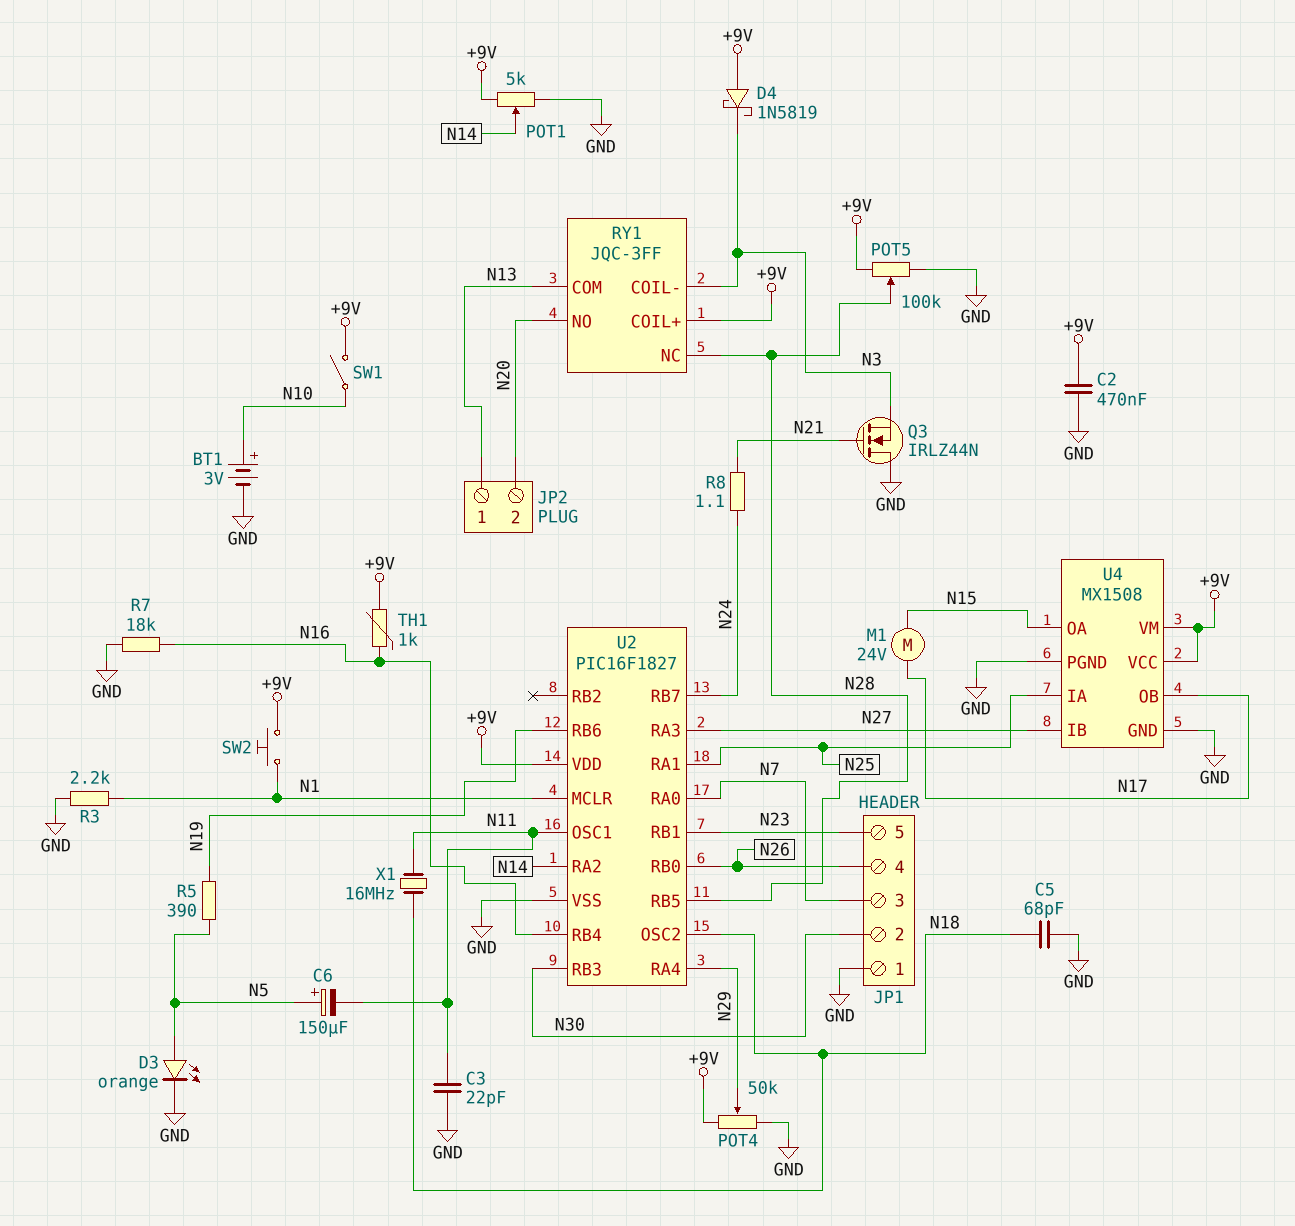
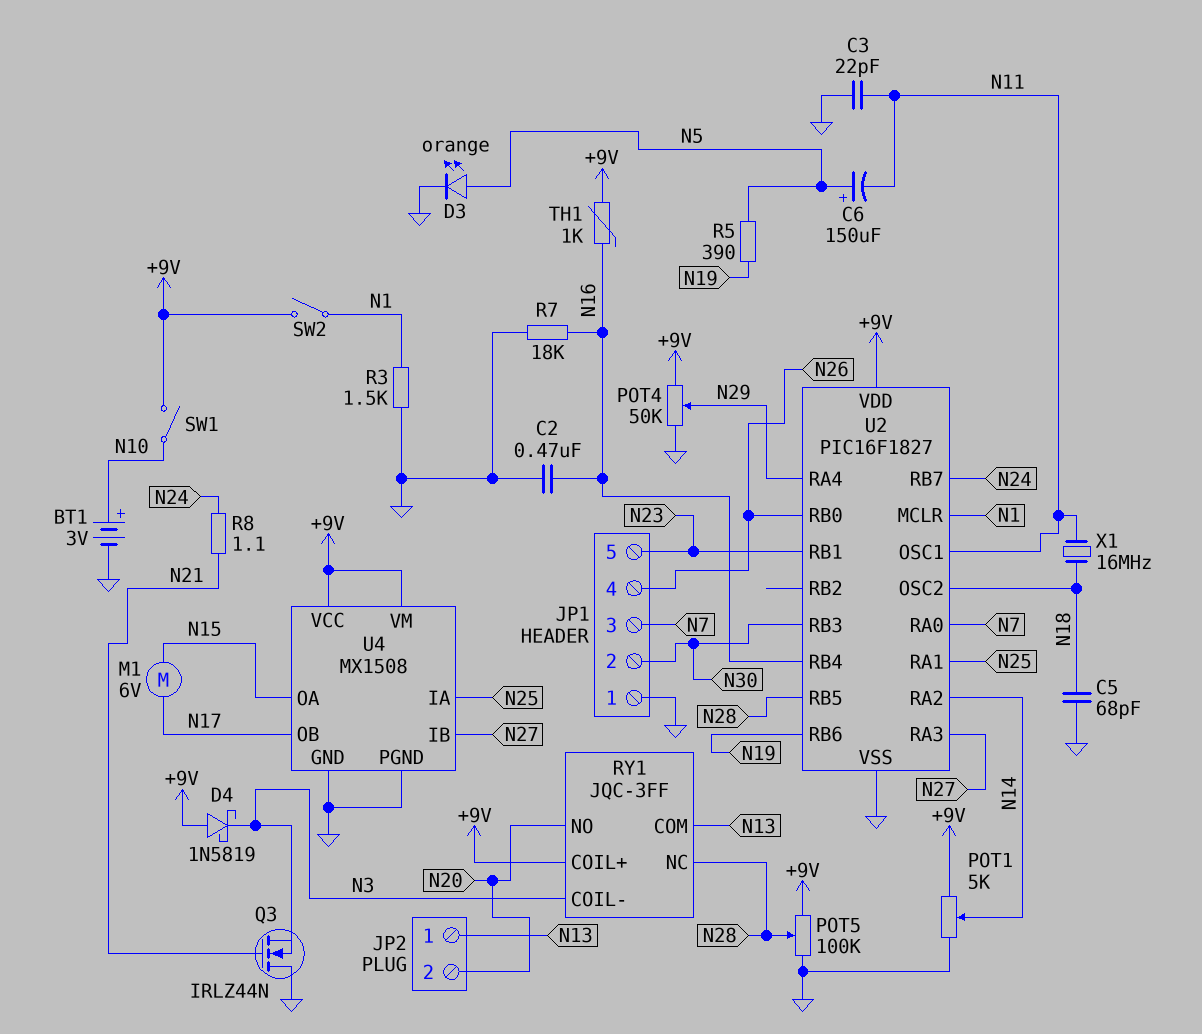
C2: 470nF (+9V, GND) -> 470nF (GND, N16)
M1: motor 24V (N15, N17) -> motor 6V (N15, N17)
R3: 2.2k (GND, N1) -> 1.5k (GND, N1)
SW2: button (+9V, N1) -> switch (+9V, N1)

